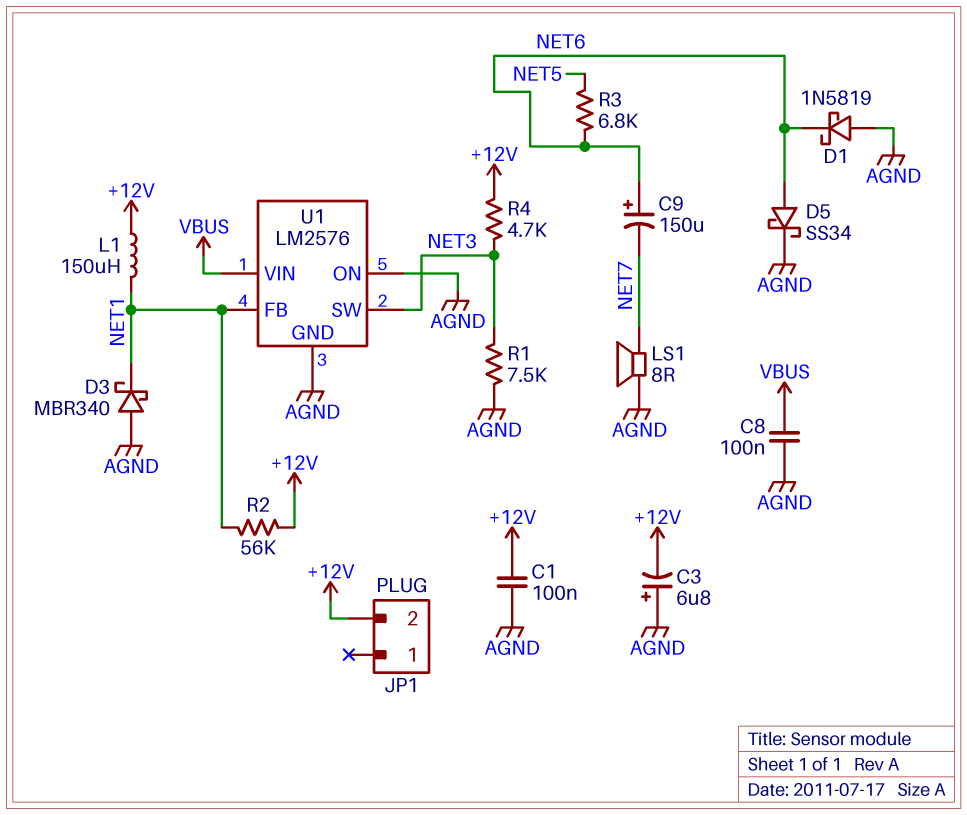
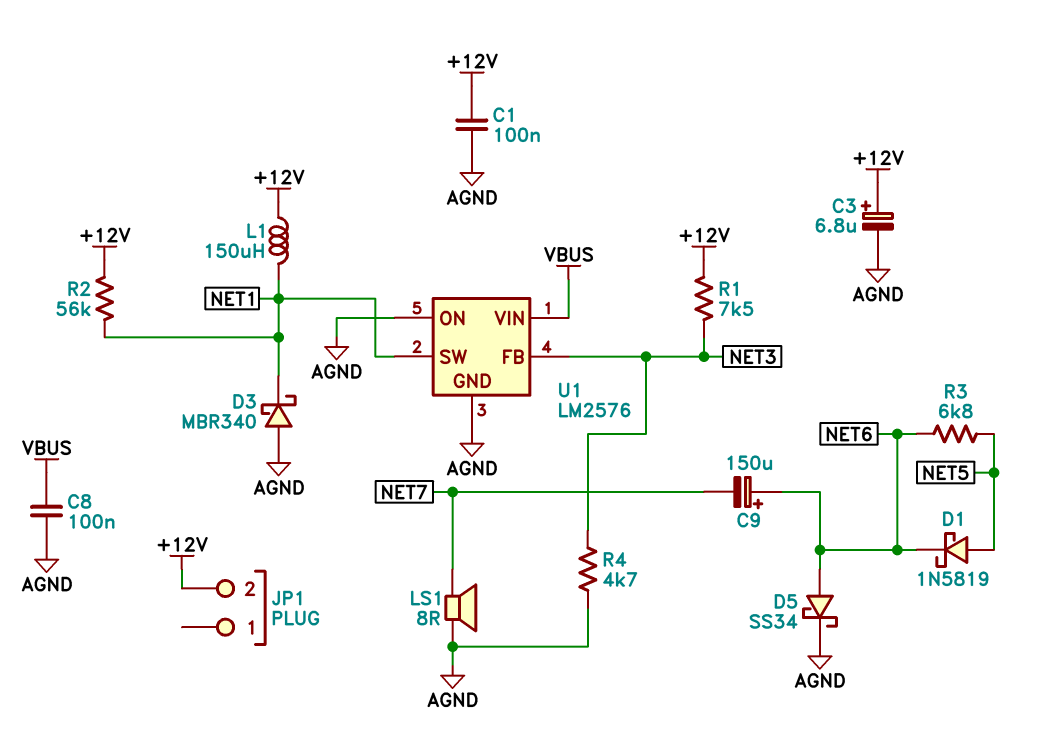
C3: 6.8uF (plus AGND, minus +12V) -> 6.8uF (plus +12V, minus AGND)
D1: schottky 1N5819 (A AGND, K NET6) -> schottky 1N5819 (A NET5, K NET6)
R1: 7.5k (AGND, NET3) -> 7.5k (+12V, NET3)
R4: 4.7k (+12V, NET3) -> 4.7k (AGND, NET3)
U1 pin FB: NET1 -> NET3
U1 pin SW: NET3 -> NET1

